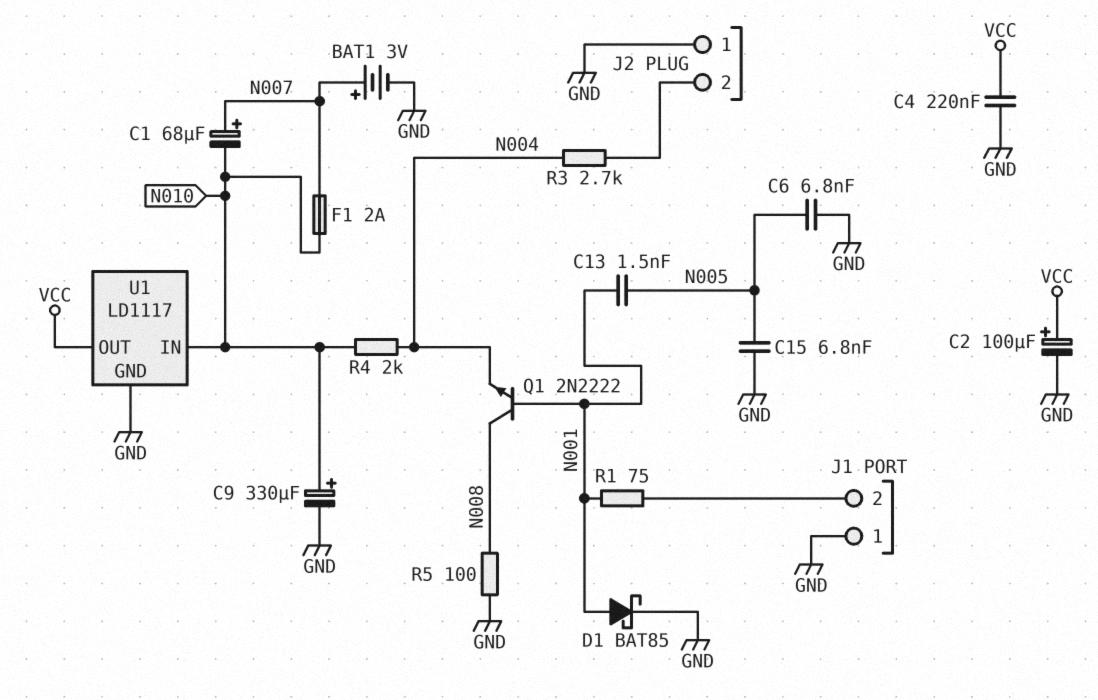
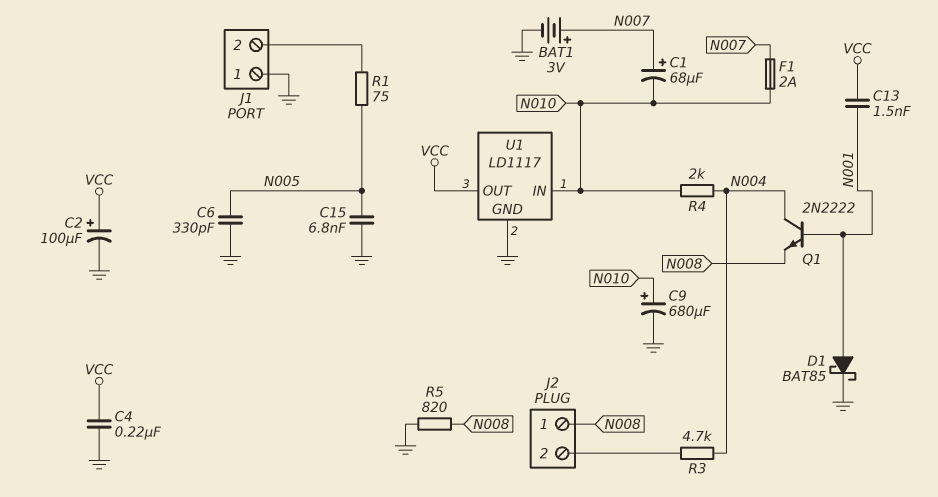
C6: 6.8nF (GND, N005) -> 330pF (GND, N005)
C9: 330uF (plus N010, minus GND) -> 680uF (plus N010, minus GND)
C13: 1.5nF (N001, N005) -> 1.5nF (N001, VCC)
J2 pin 1: GND -> N008
Q1: NPN 2N2222 (B N001, C N008, E N004) -> NPN 2N2222 (B N001, C N004, E N008)
R1: 75 (J1/2, N001) -> 75 (J1/2, N005)
R3: 2.7k (J2/2, N004) -> 4.7k (J2/2, N004)
R5: 100 (GND, N008) -> 820 (GND, N008)

